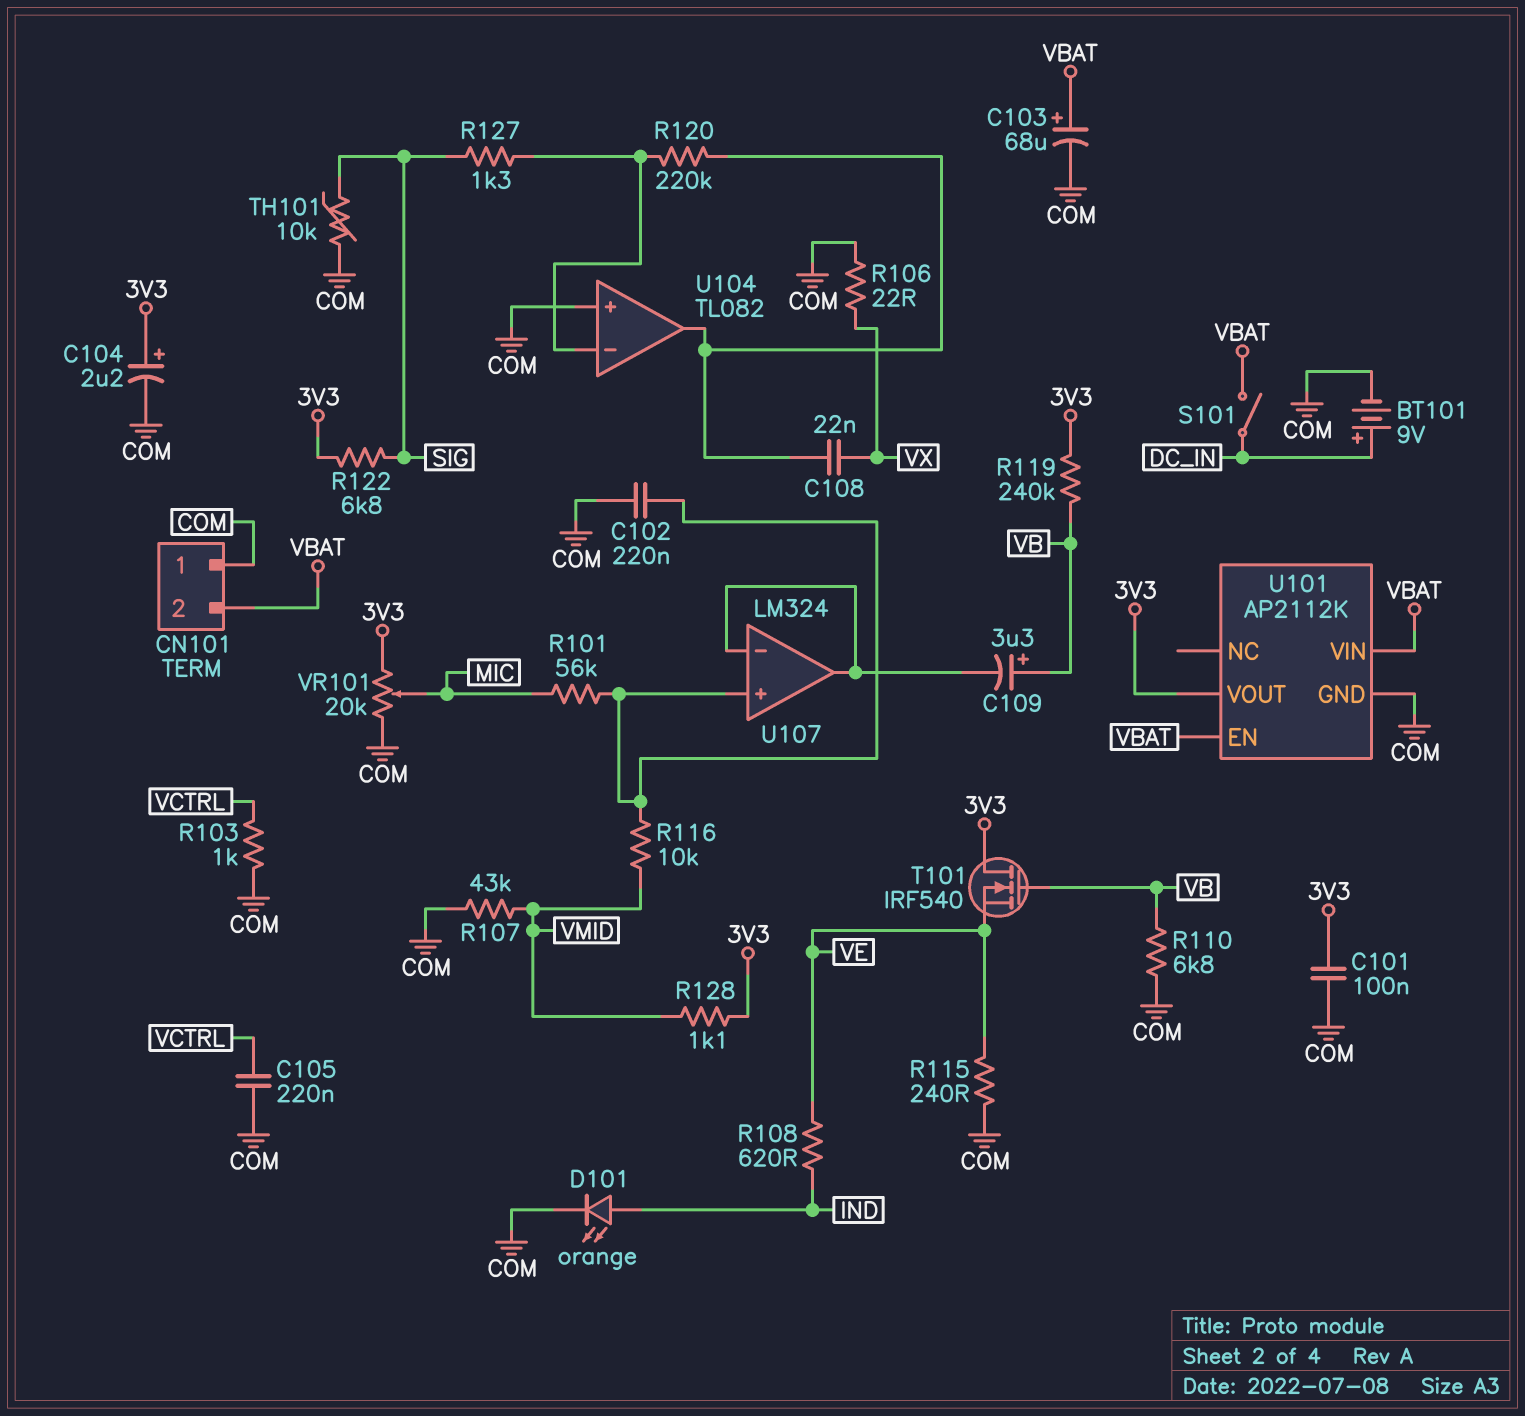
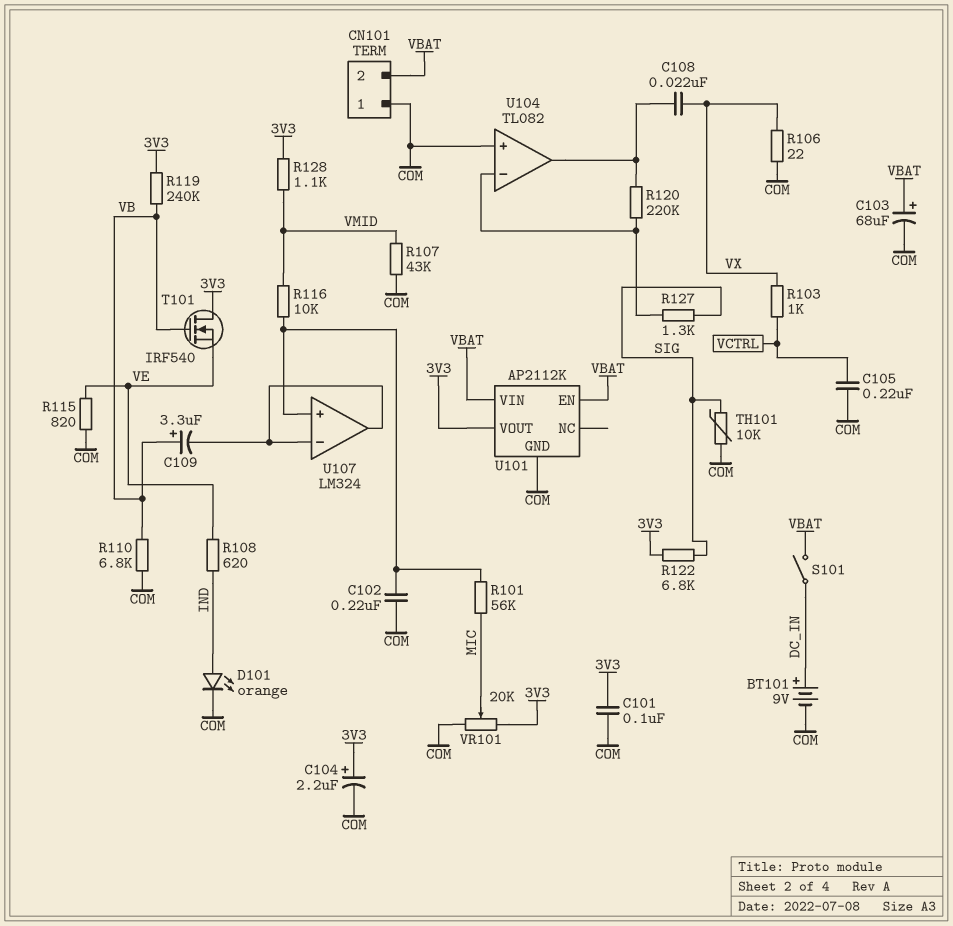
R103: 1k (COM, VCTRL) -> 1k (VCTRL, VX)
R115: 240 (COM, VE) -> 820 (COM, VE)

